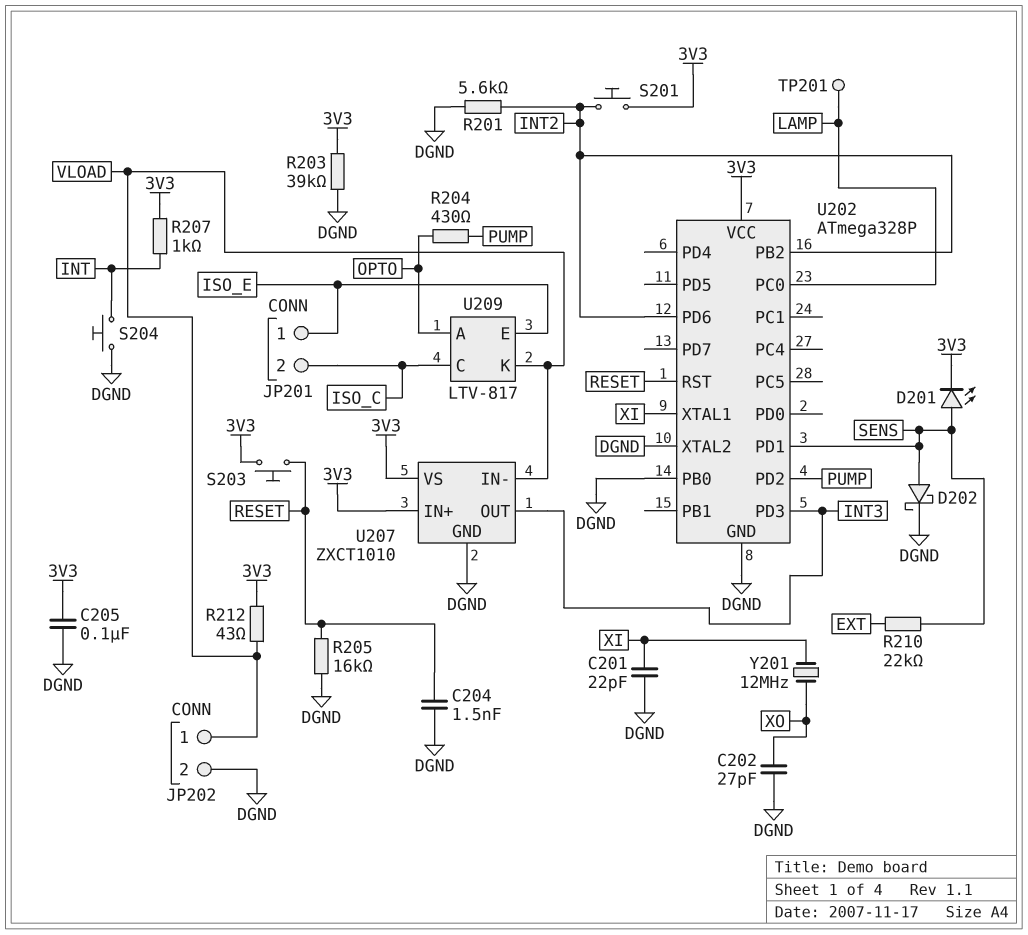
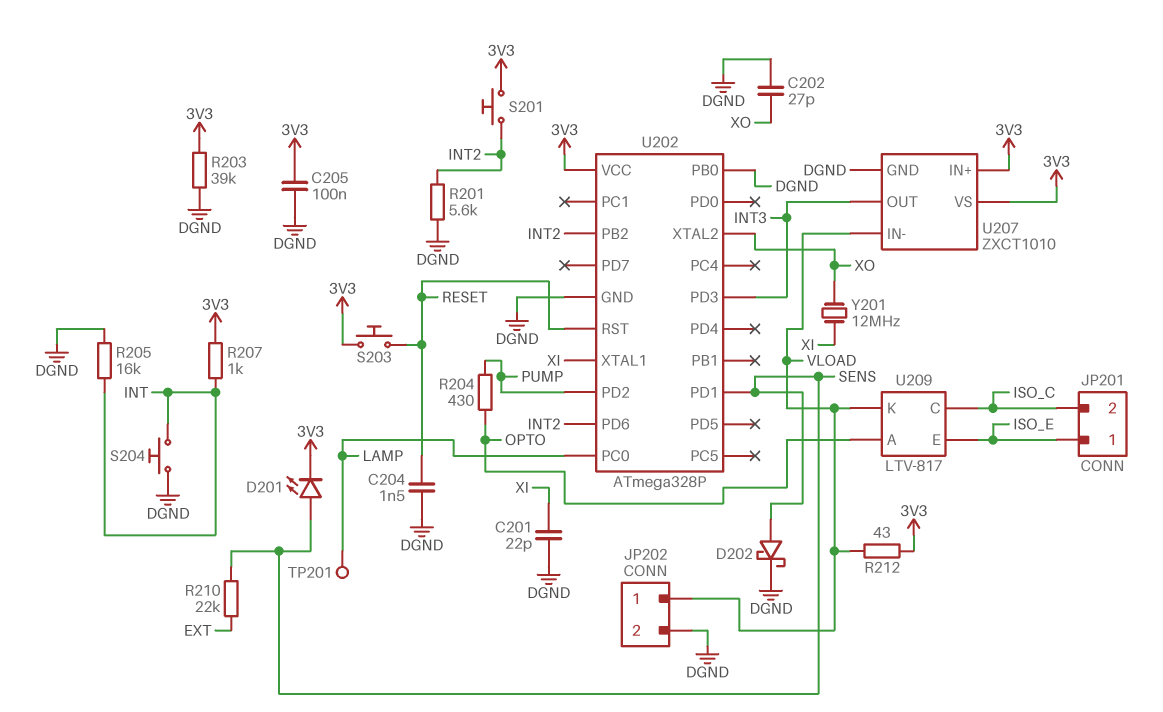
R205: 16k (DGND, RESET) -> 16k (DGND, INT)
U202 pin XTAL2: DGND -> XO

